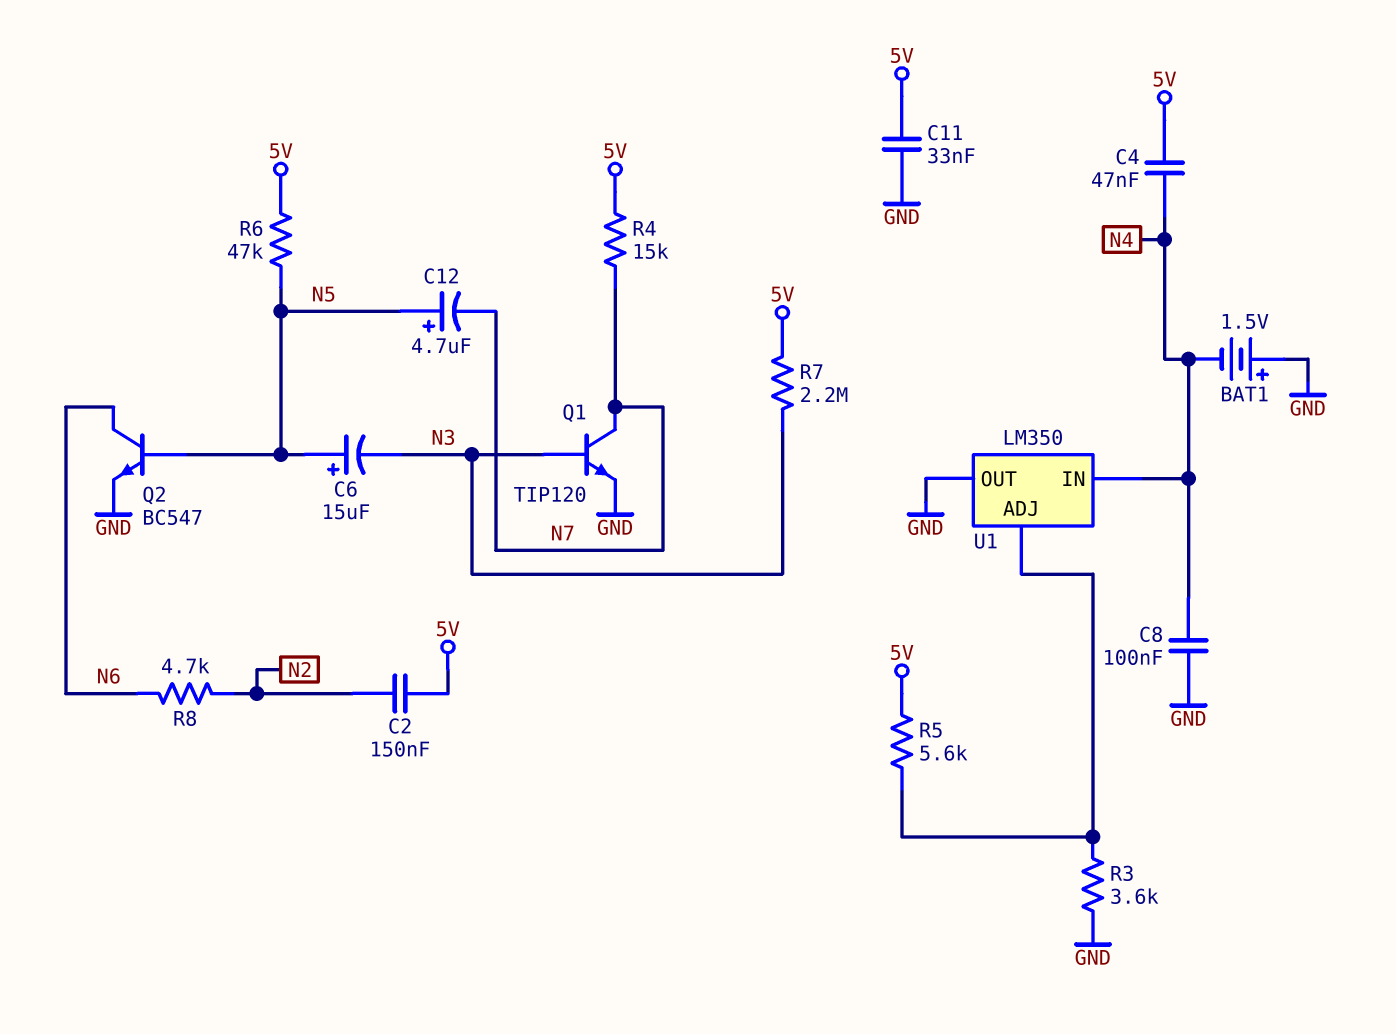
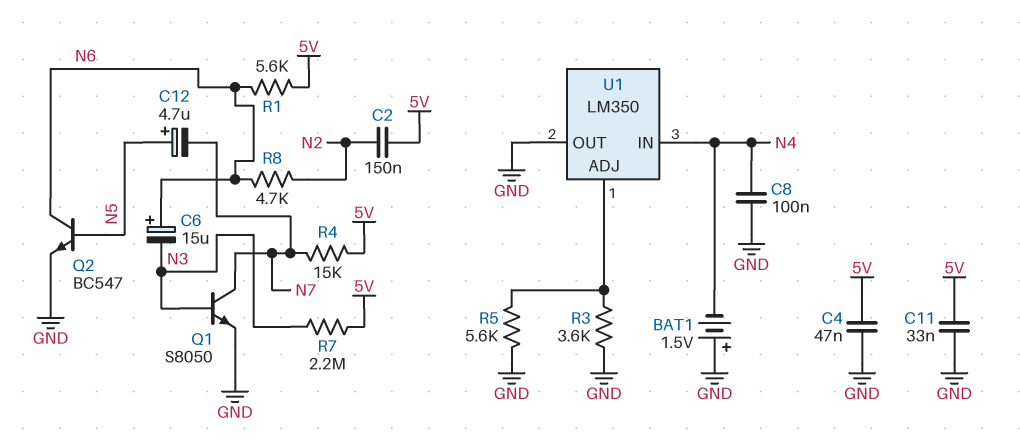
C4: 47nF (5V, N4) -> 47nF (5V, GND)
C6: 15uF (plus N5, minus N3) -> 15uF (plus N6, minus N3)
Q1: NPN TIP120 (B N3, C N7, E GND) -> NPN S8050 (B N3, C N7, E GND)
R1: none -> 5.6k (5V, N6)
R5: 5.6k (5V, U1/ADJ) -> 5.6k (GND, U1/ADJ)
R6: 47k (5V, N5) -> none

